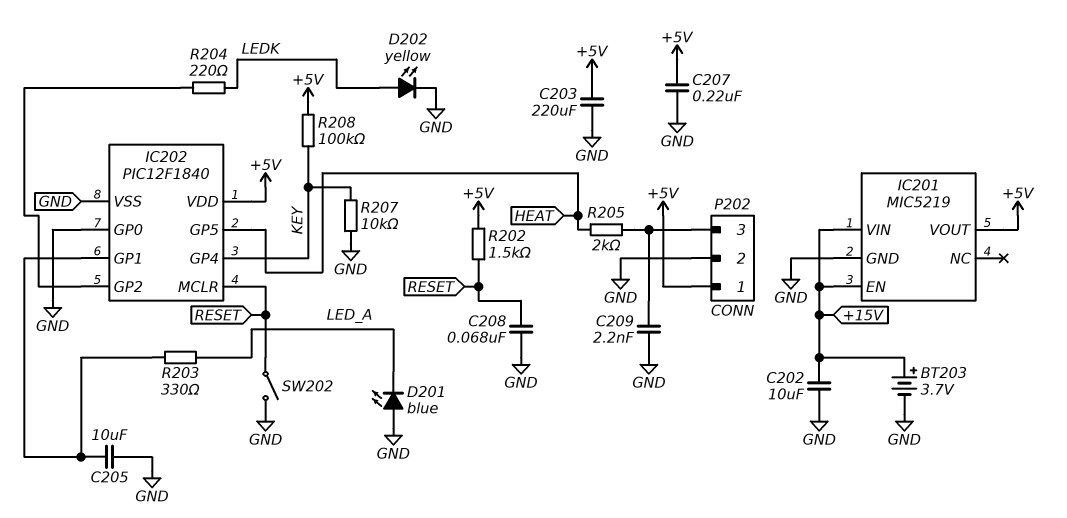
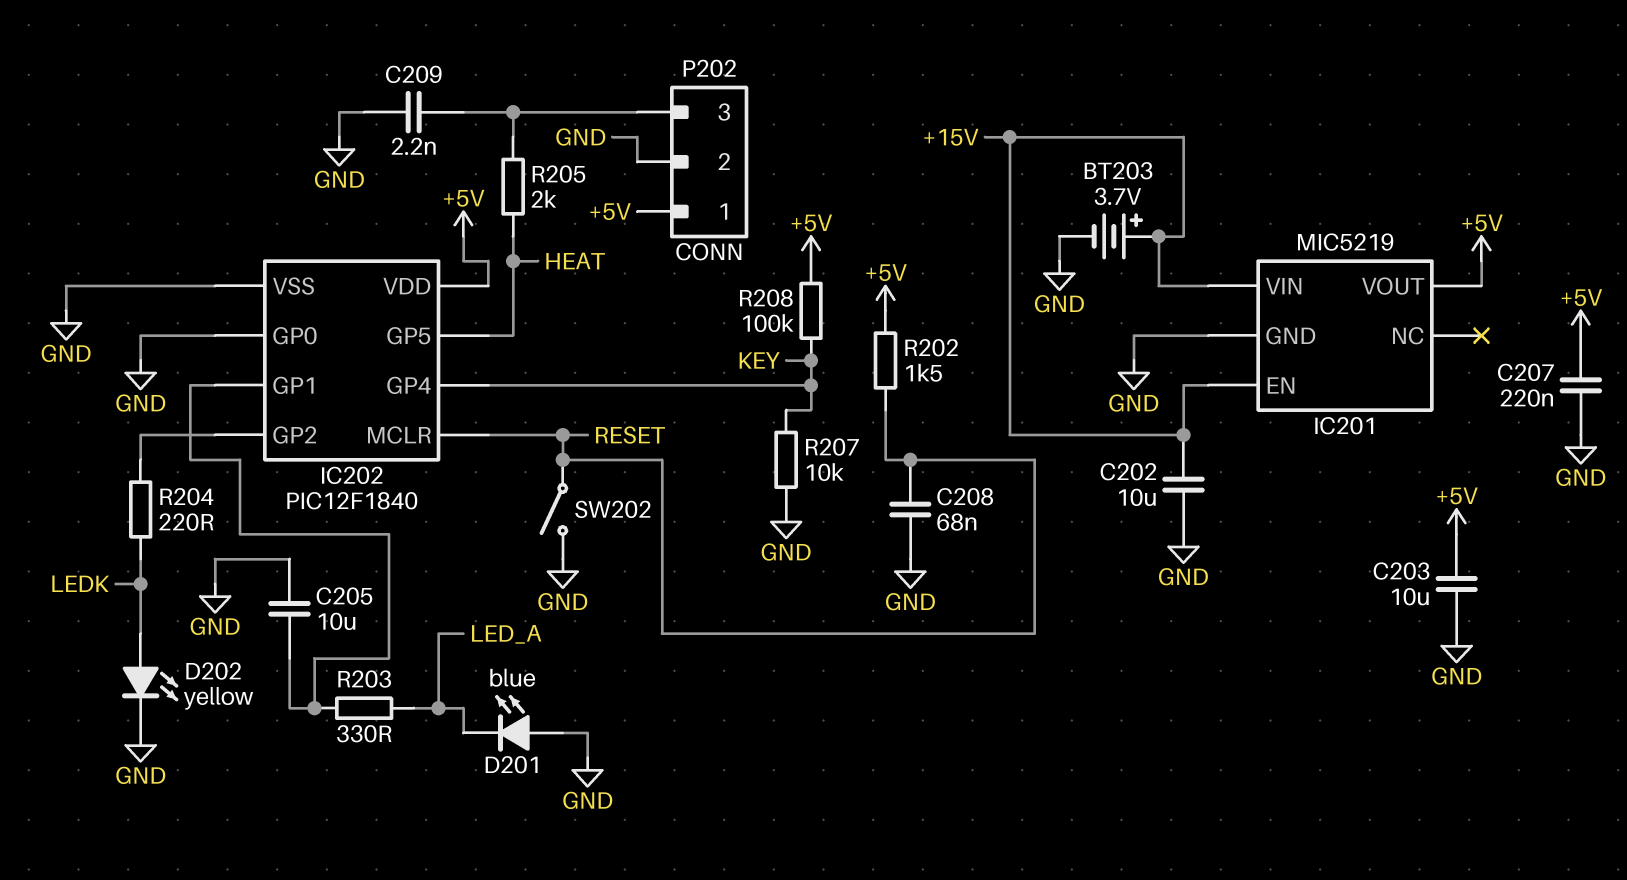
C203: 220uF (+5V, GND) -> 10uF (+5V, GND)

